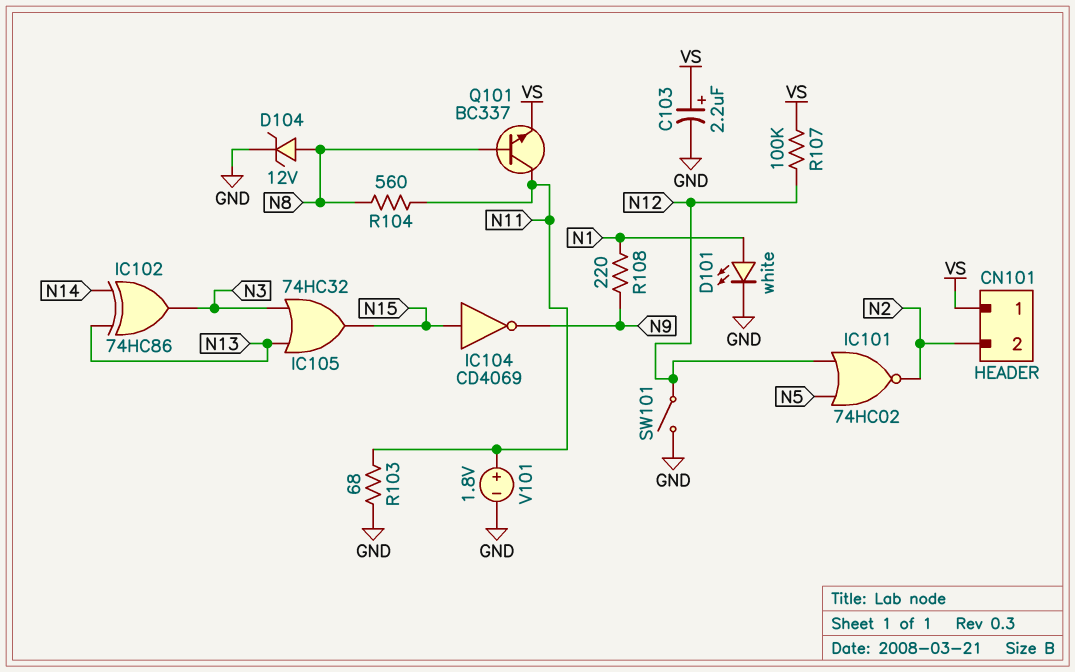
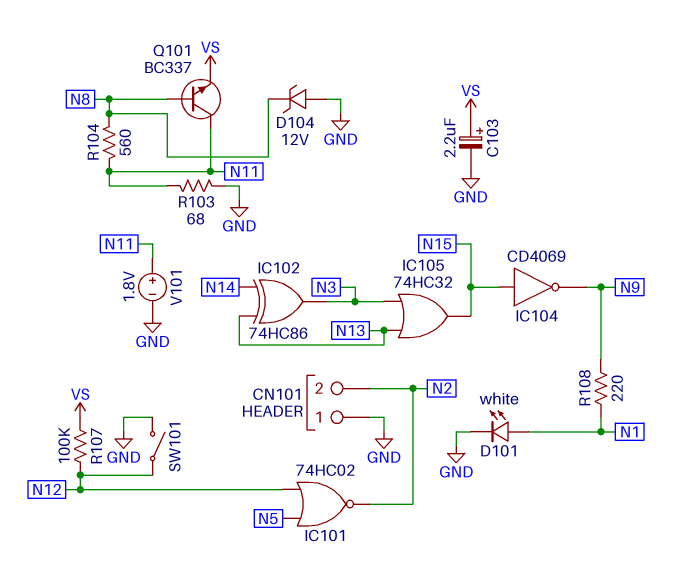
CN101 pin 1: VS -> GND
D104: zener 12V (A N8, K GND) -> zener 12V (A GND, K N8)

